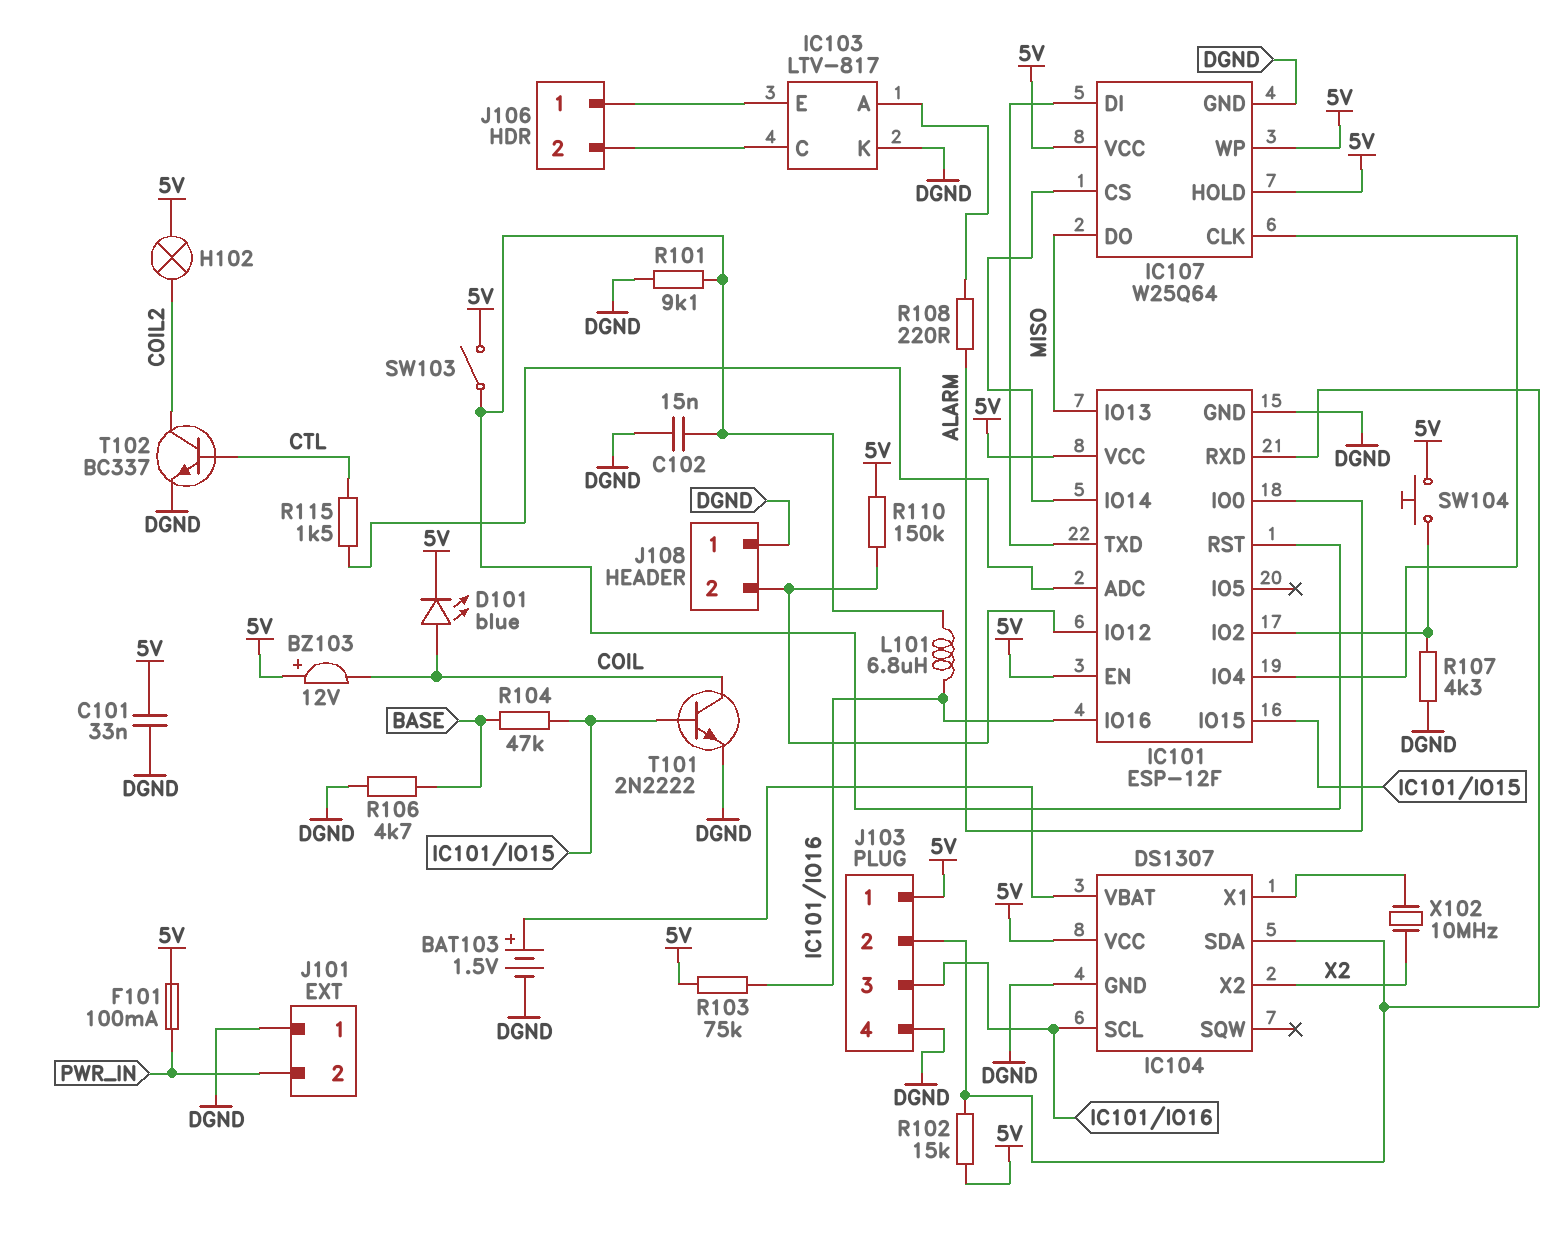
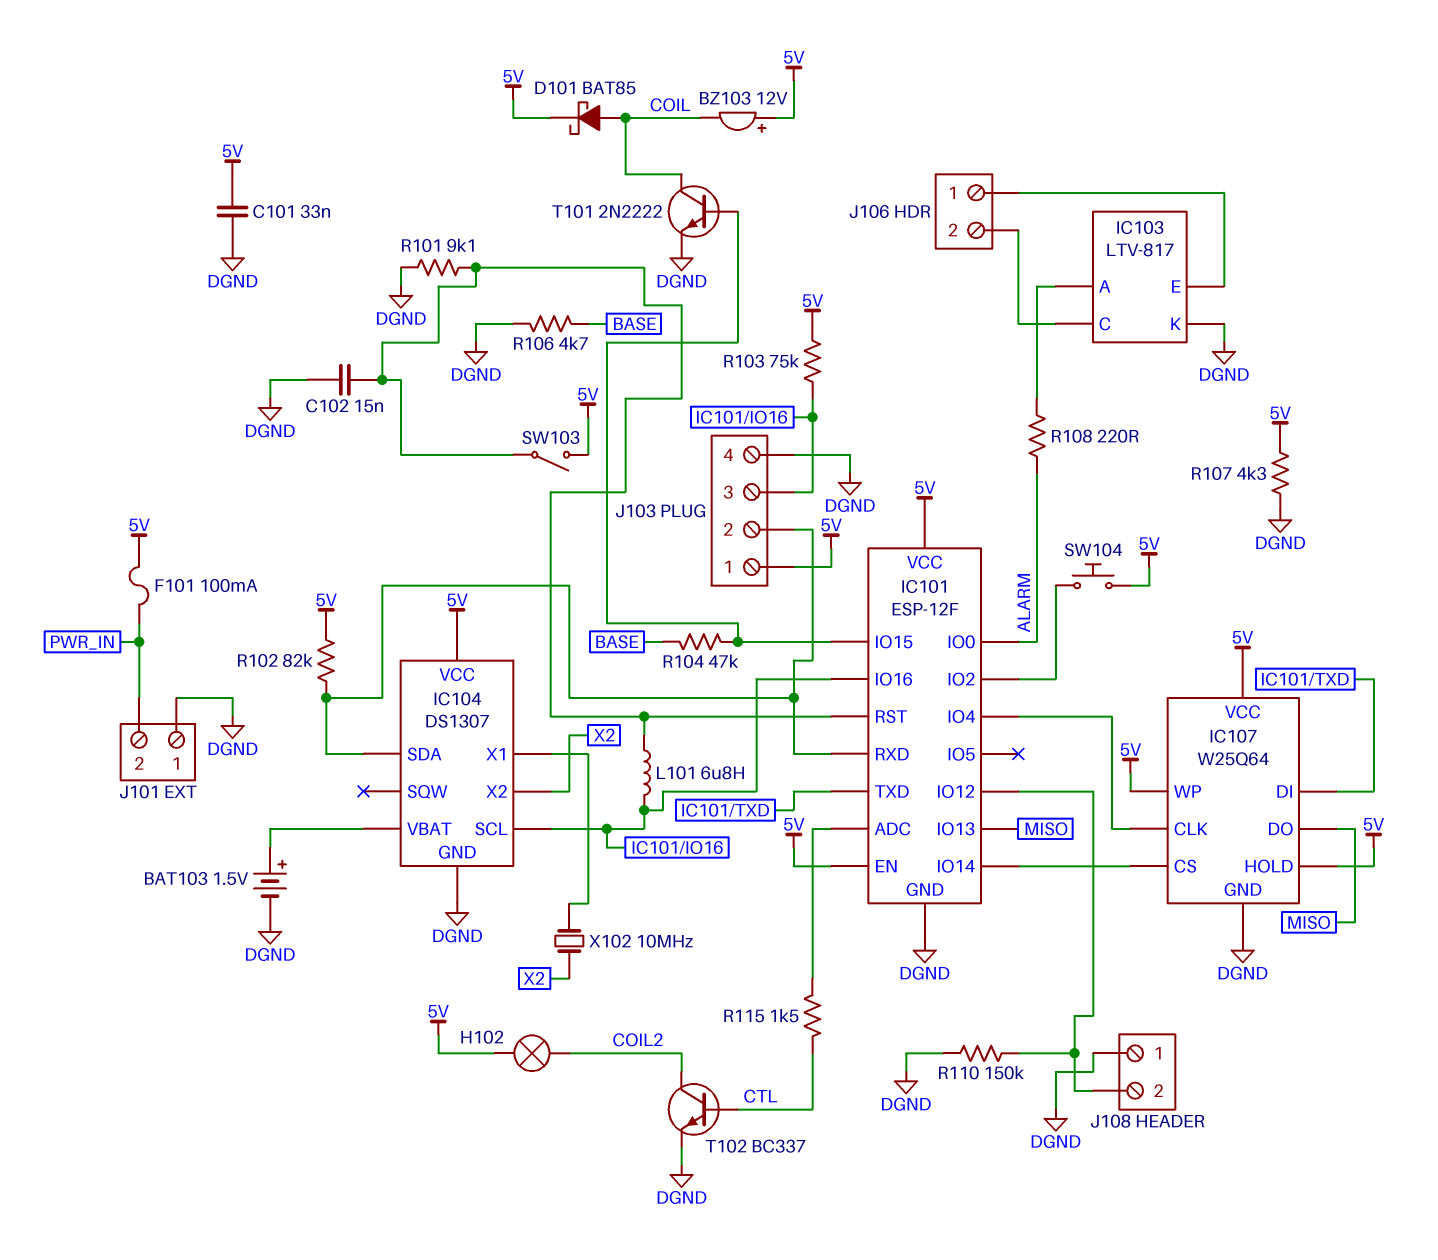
D101: LED blue (A COIL, K 5V) -> schottky BAT85 (A COIL, K 5V)
R102: 15k (5V, IC101/RXD) -> 82k (5V, IC101/RXD)
R107: 4.3k (DGND, IC101/IO2) -> 4.3k (5V, DGND)
R110: 150k (5V, IC101/IO12) -> 150k (DGND, IC101/IO12)

